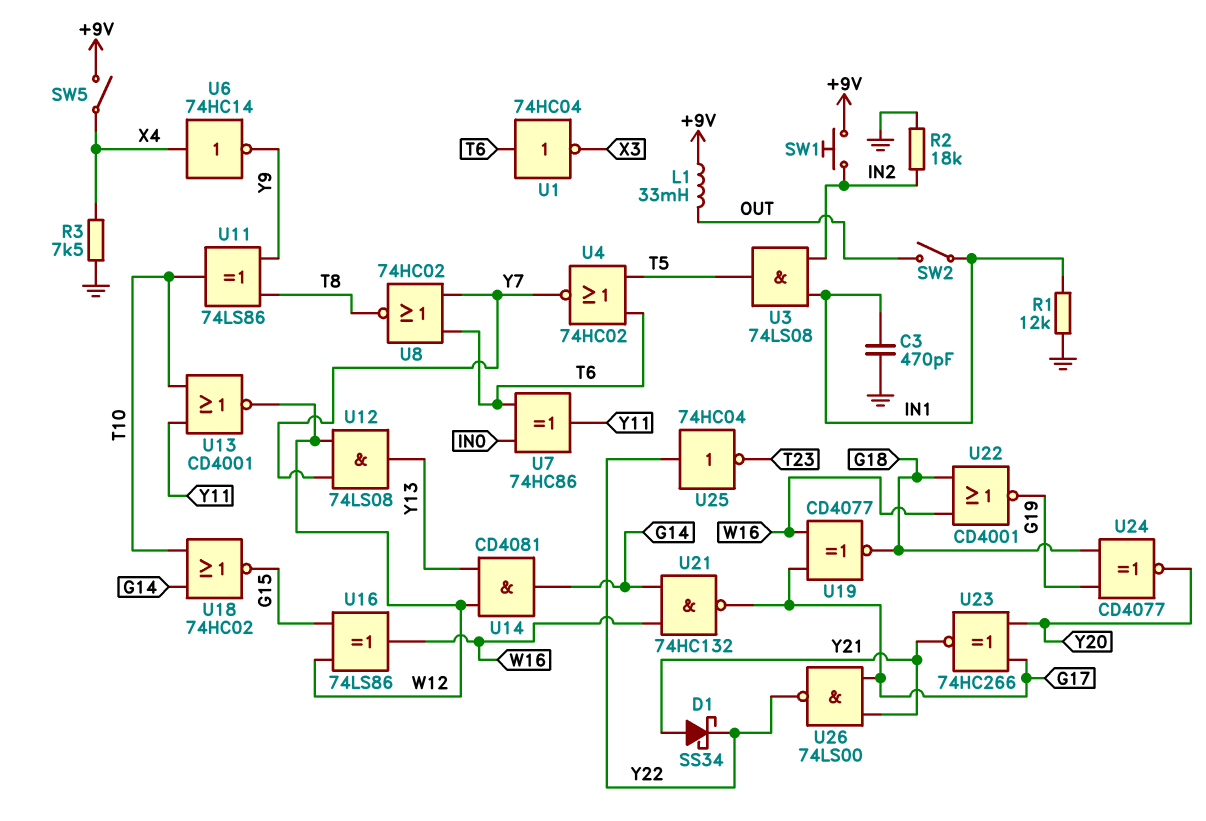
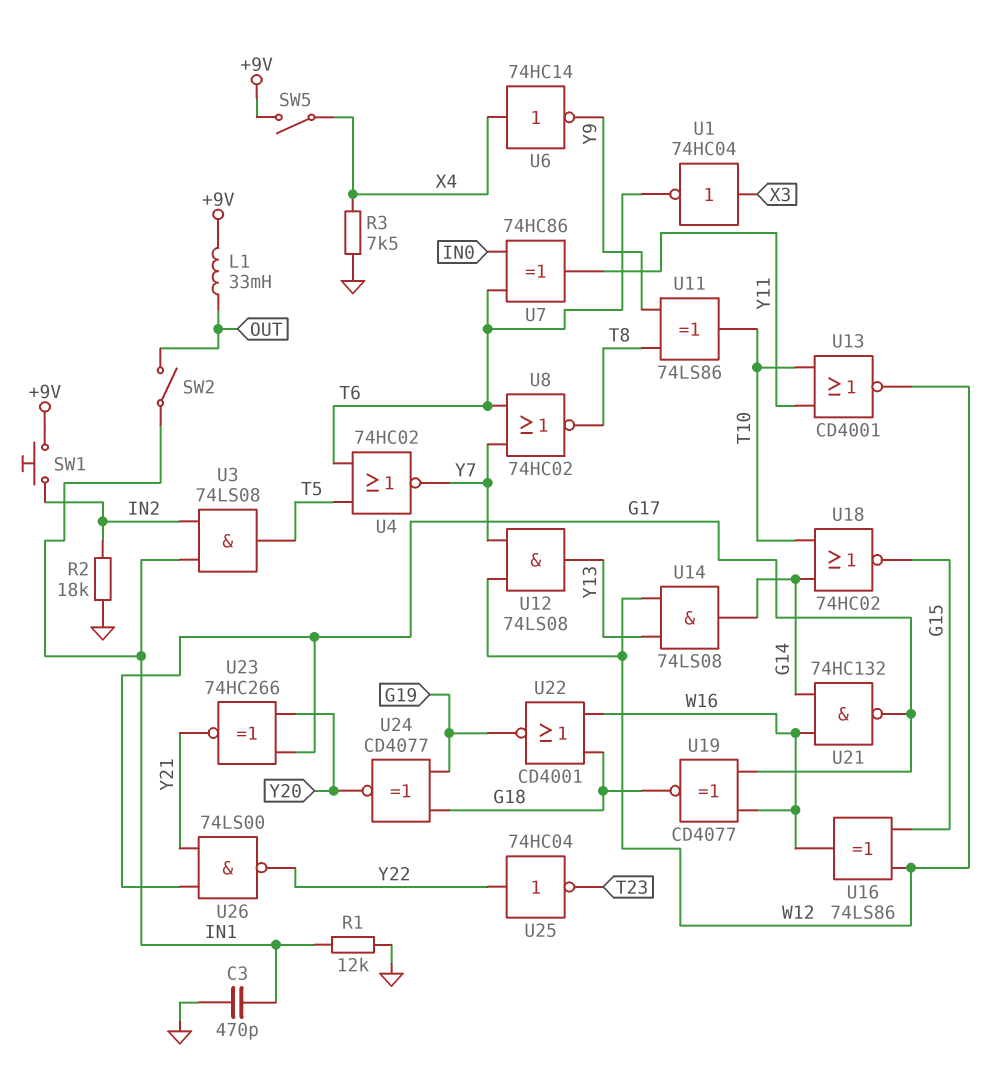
D1: schottky SS34 (A Y21, K Y22) -> none
U1: NOT 74HC04 (in T6, out X3) -> NOT 74HC04 (in X3, out T6)
U14: AND CD4081 (in W12, in Y13, out G14) -> AND 74LS08 (in W12, in Y13, out G14)

